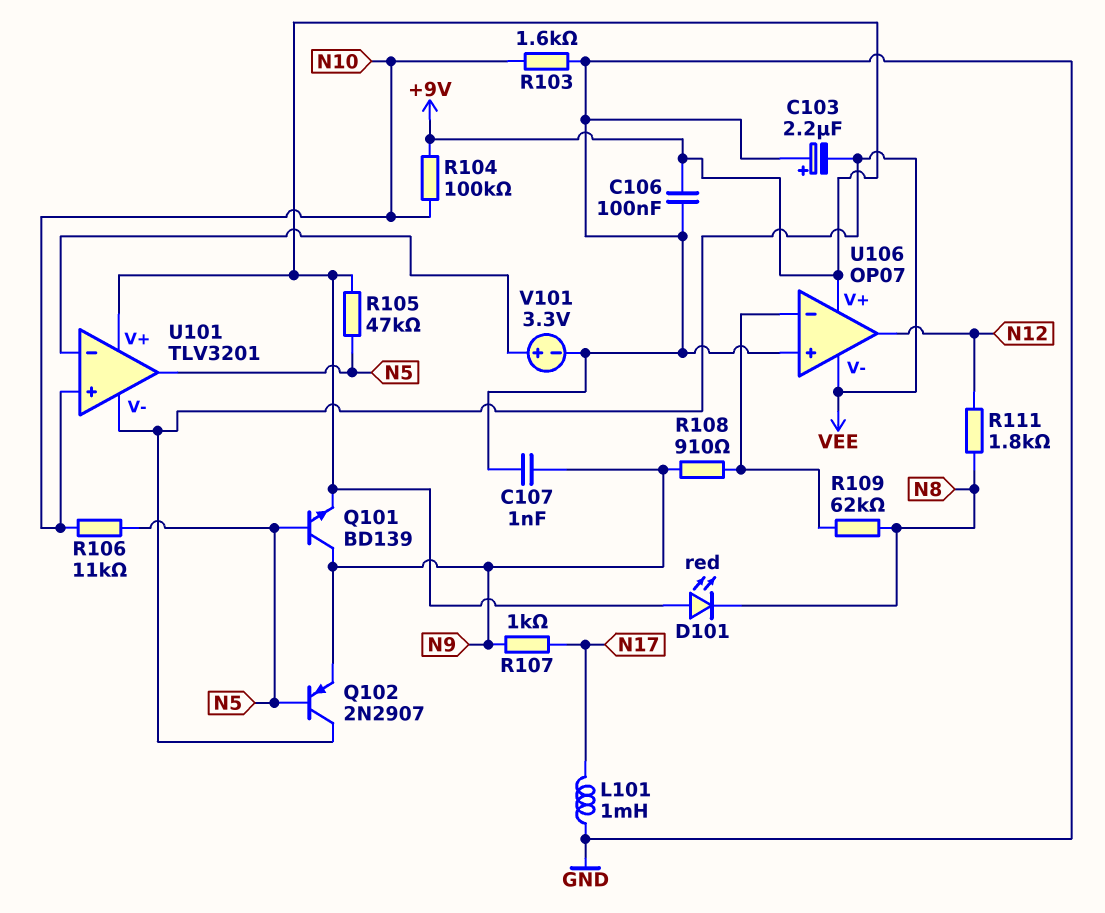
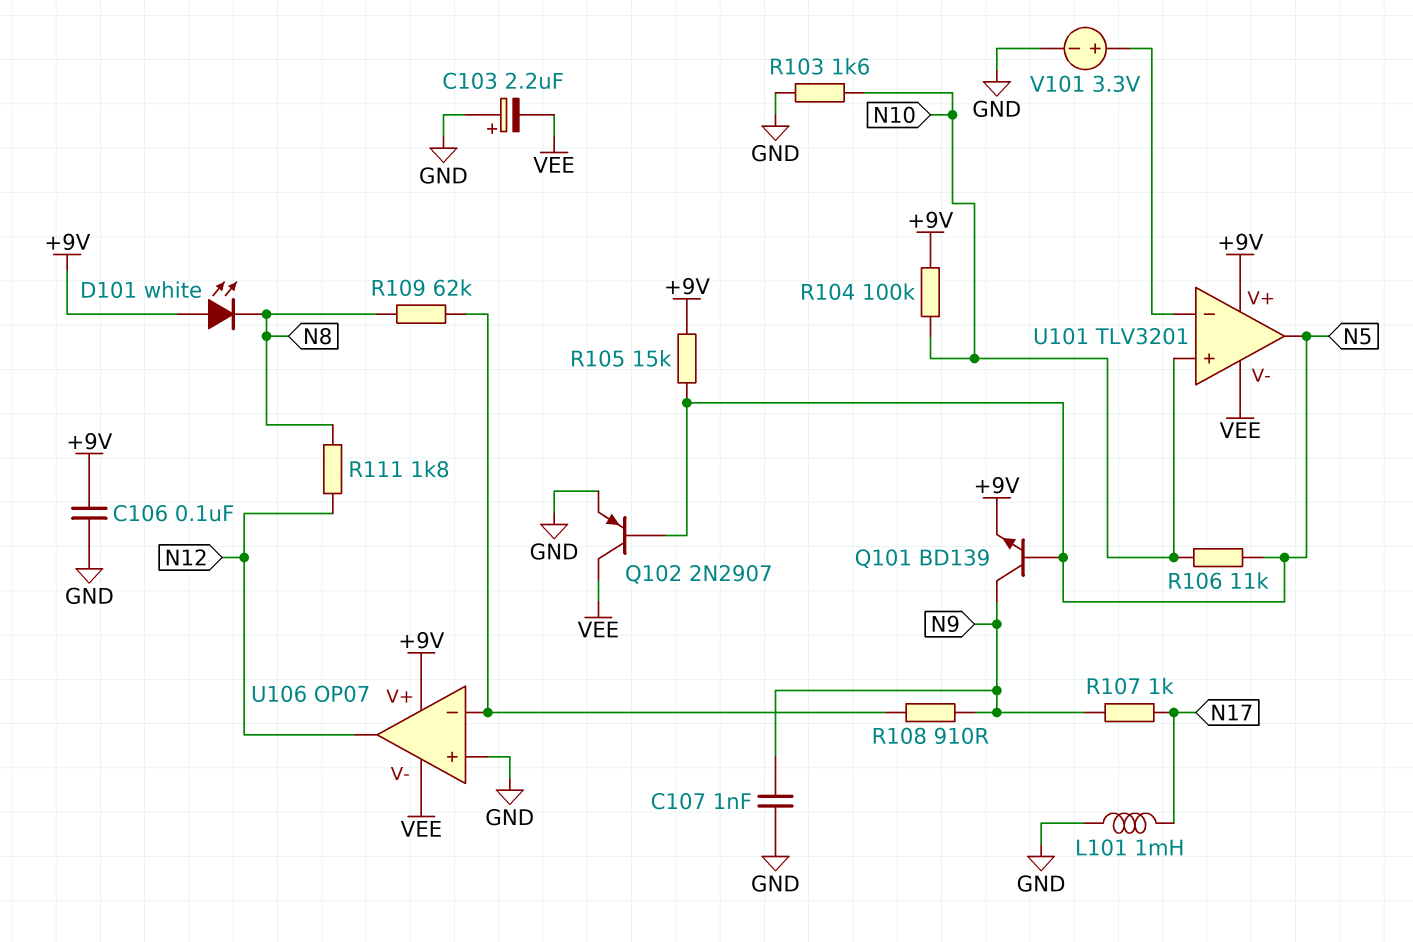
D101: LED red (A +9V, K N8) -> LED white (A +9V, K N8)
Q102: PNP 2N2907 (B N5, C VEE, E N9) -> PNP 2N2907 (B N5, C VEE, E GND)
R105: 47k (+9V, N5) -> 15k (+9V, N5)

